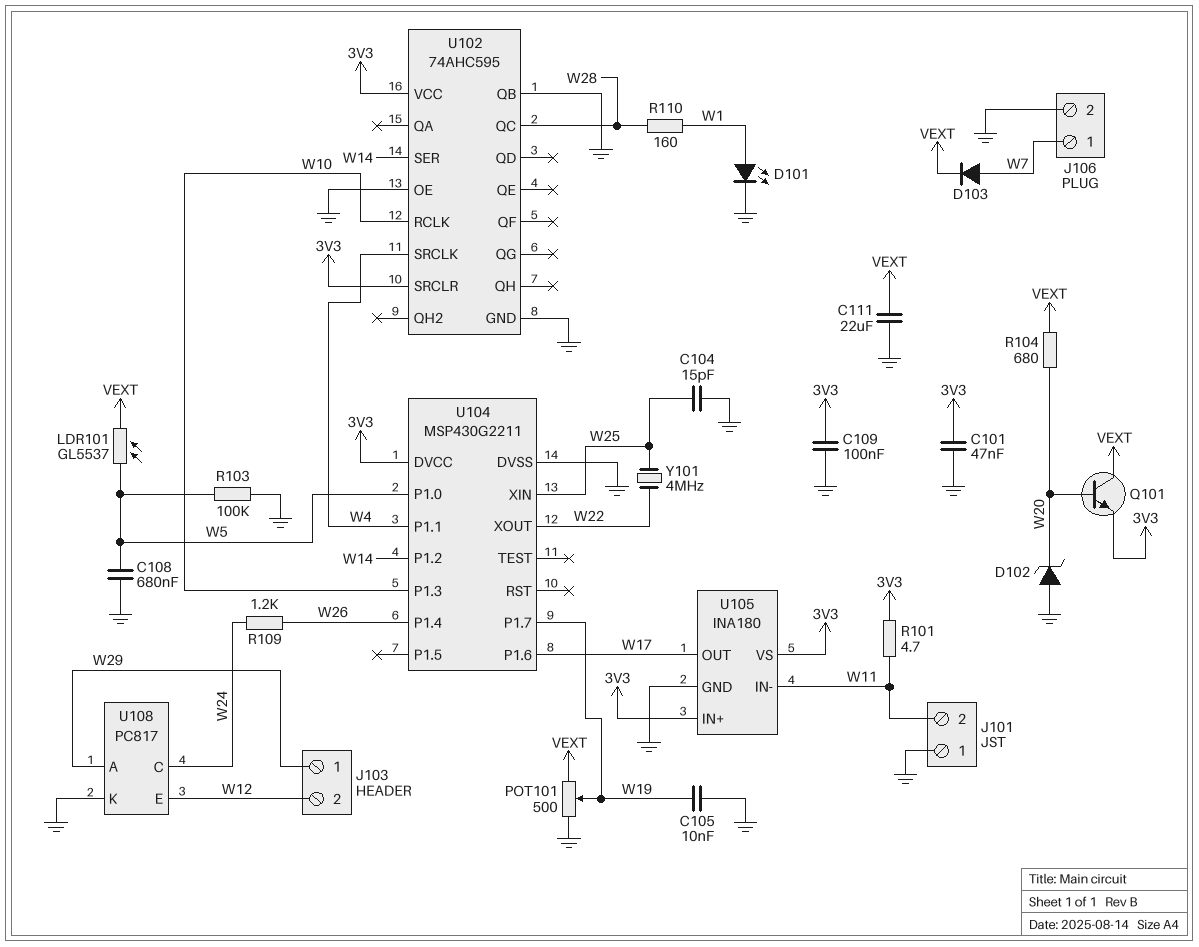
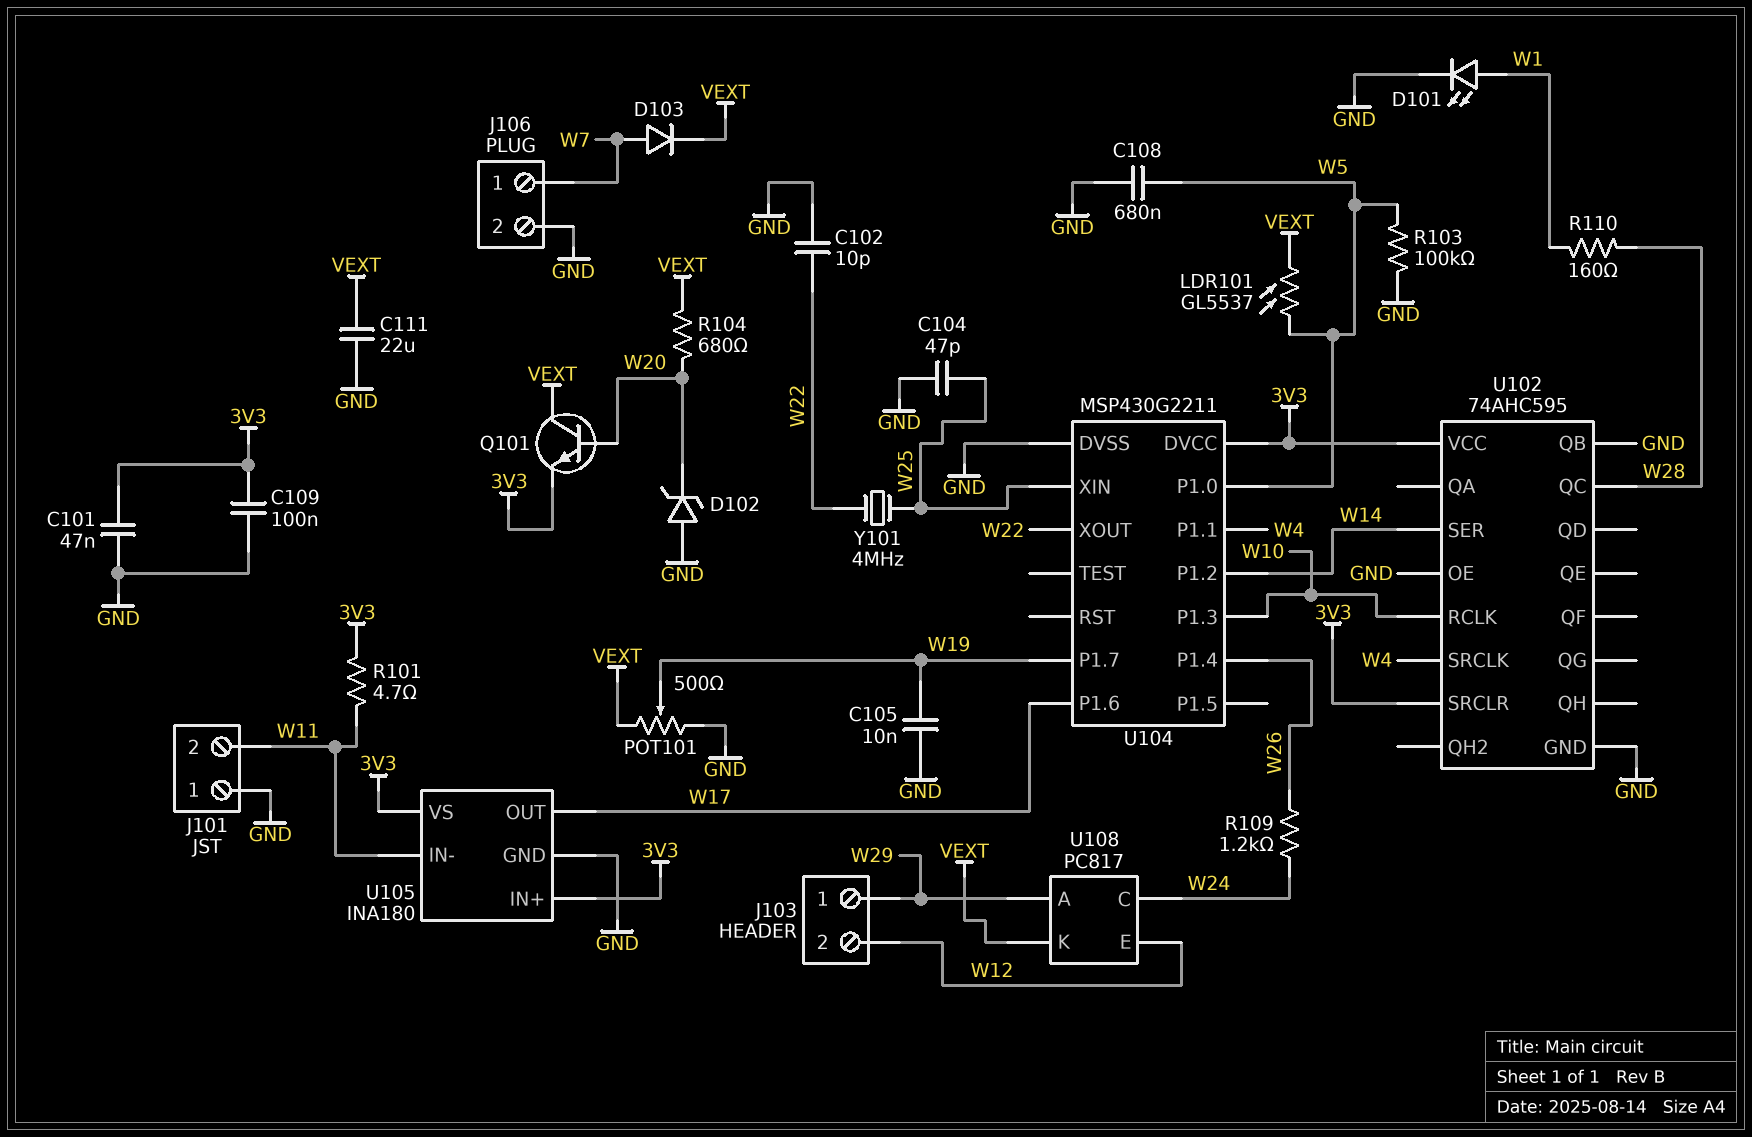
C102: none -> 10pF (GND, W22)
C104: 15pF (GND, W25) -> 47pF (GND, W25)
U108 pin K: GND -> VEXT

